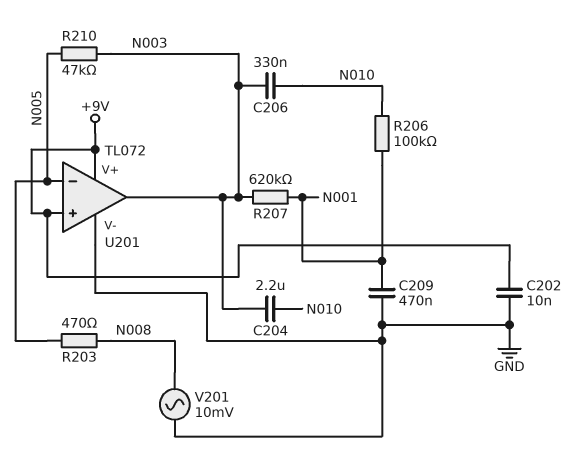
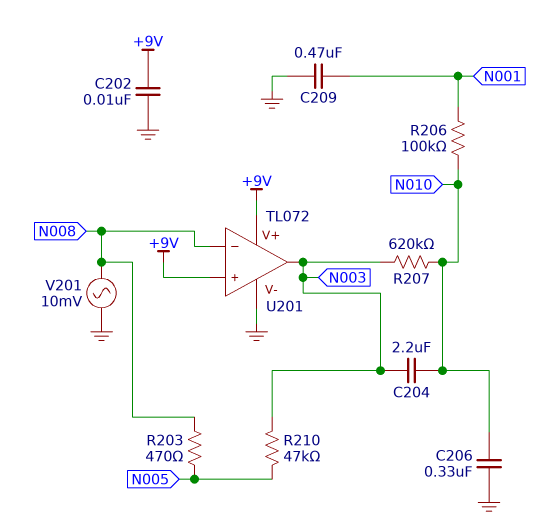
C206: 330nF (N003, N010) -> 330nF (GND, N010)
R207: 620k (N001, N003) -> 620k (N003, N010)
U201 pin in-: N005 -> N008

